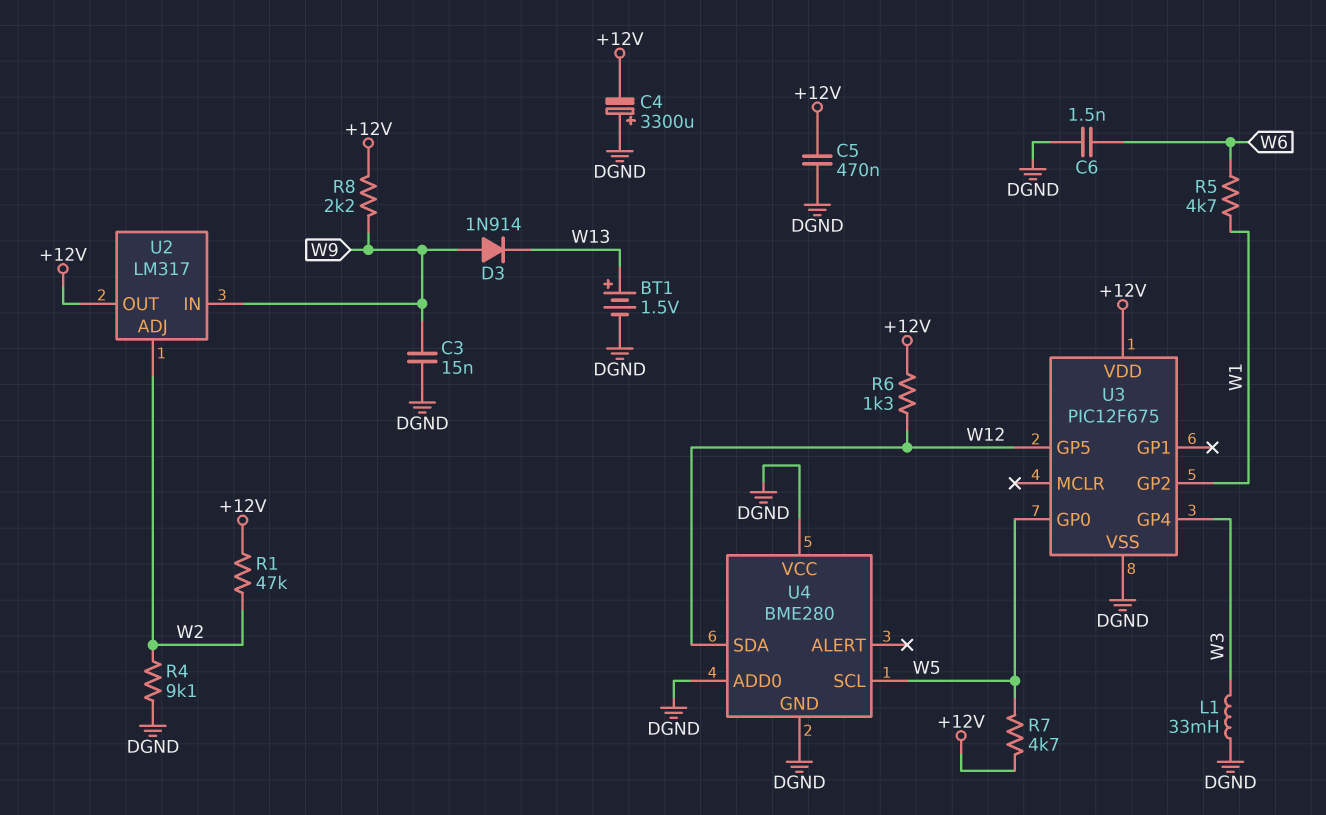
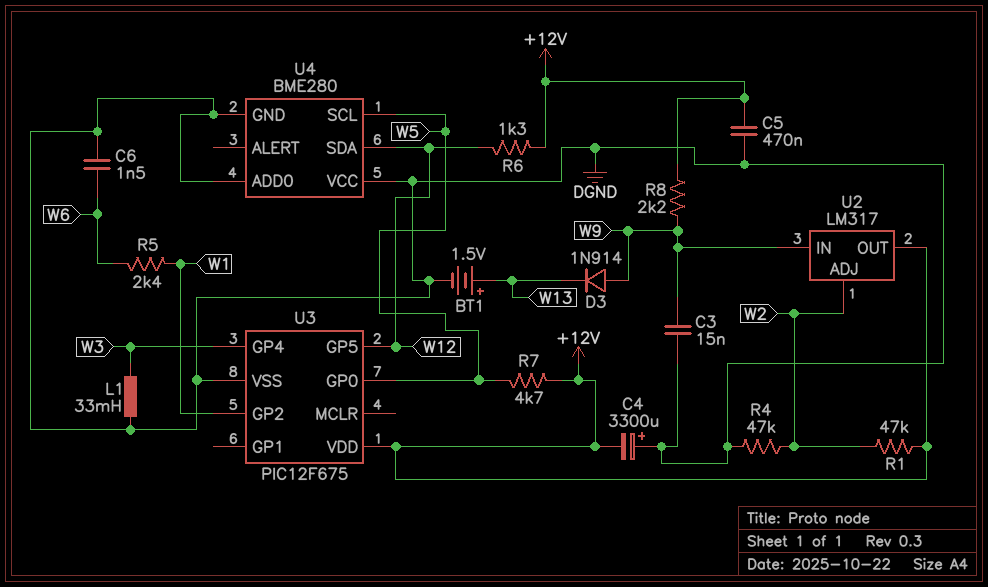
R4: 9.1k (DGND, W2) -> 47k (DGND, W2)
R5: 4.7k (W1, W6) -> 2.4k (W1, W6)

